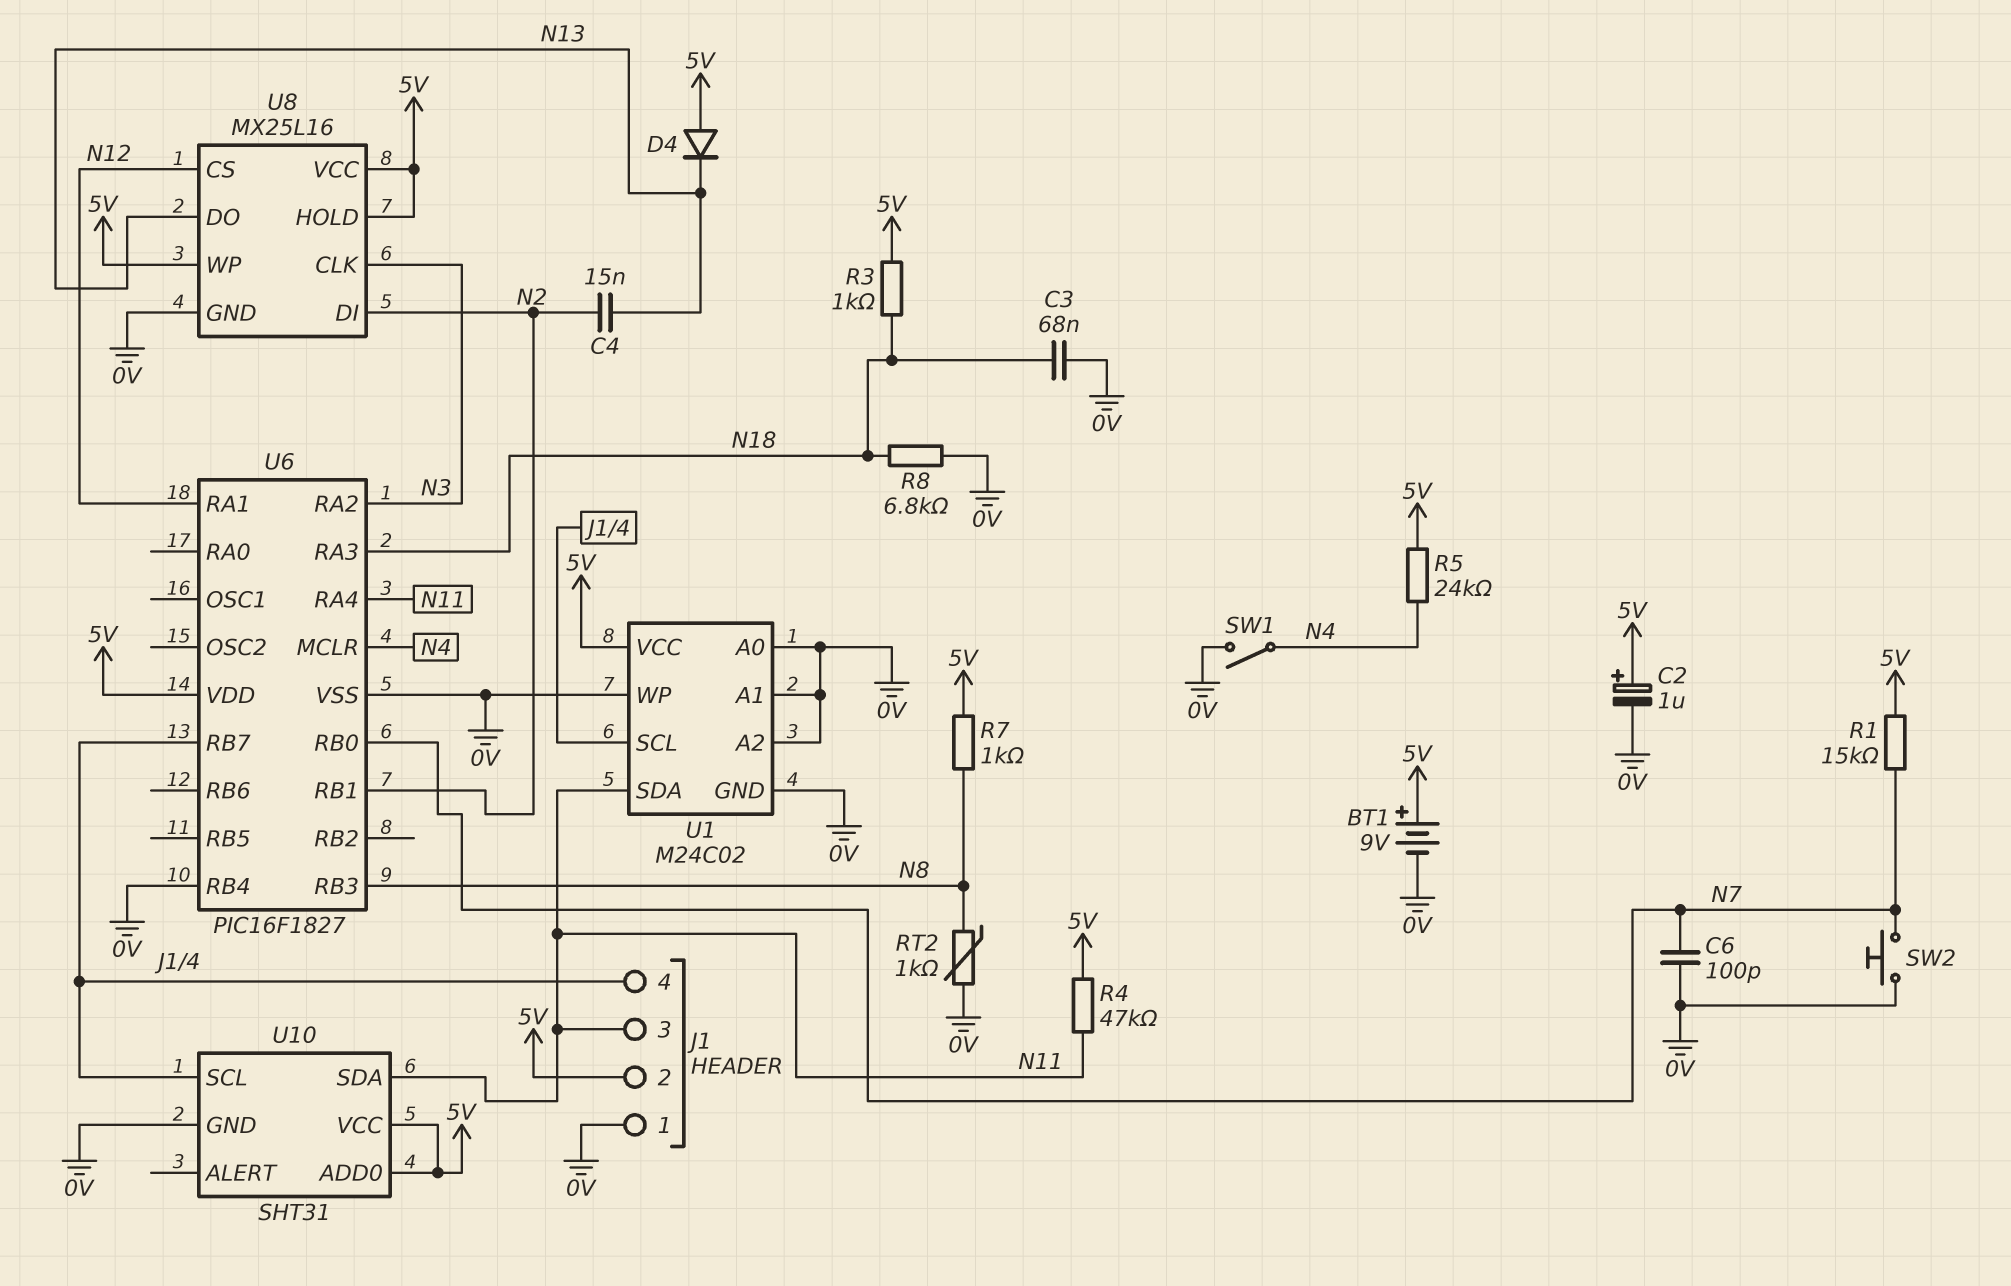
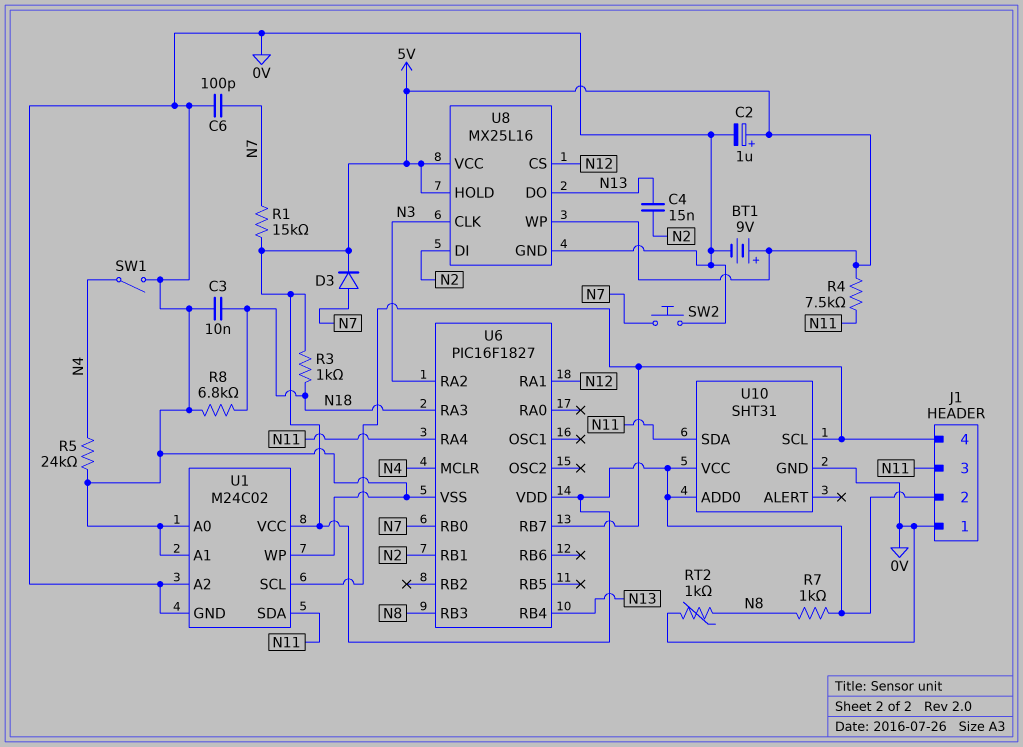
C3: 68nF (0V, N18) -> 10nF (0V, N18)
D3: none -> diode (A N7, K 5V)
D4: diode (A 5V, K N13) -> none
R4: 47k (5V, N11) -> 7.5k (5V, N11)
R5: 24k (5V, N4) -> 24k (0V, N4)
U6 pin RB4: 0V -> N13

